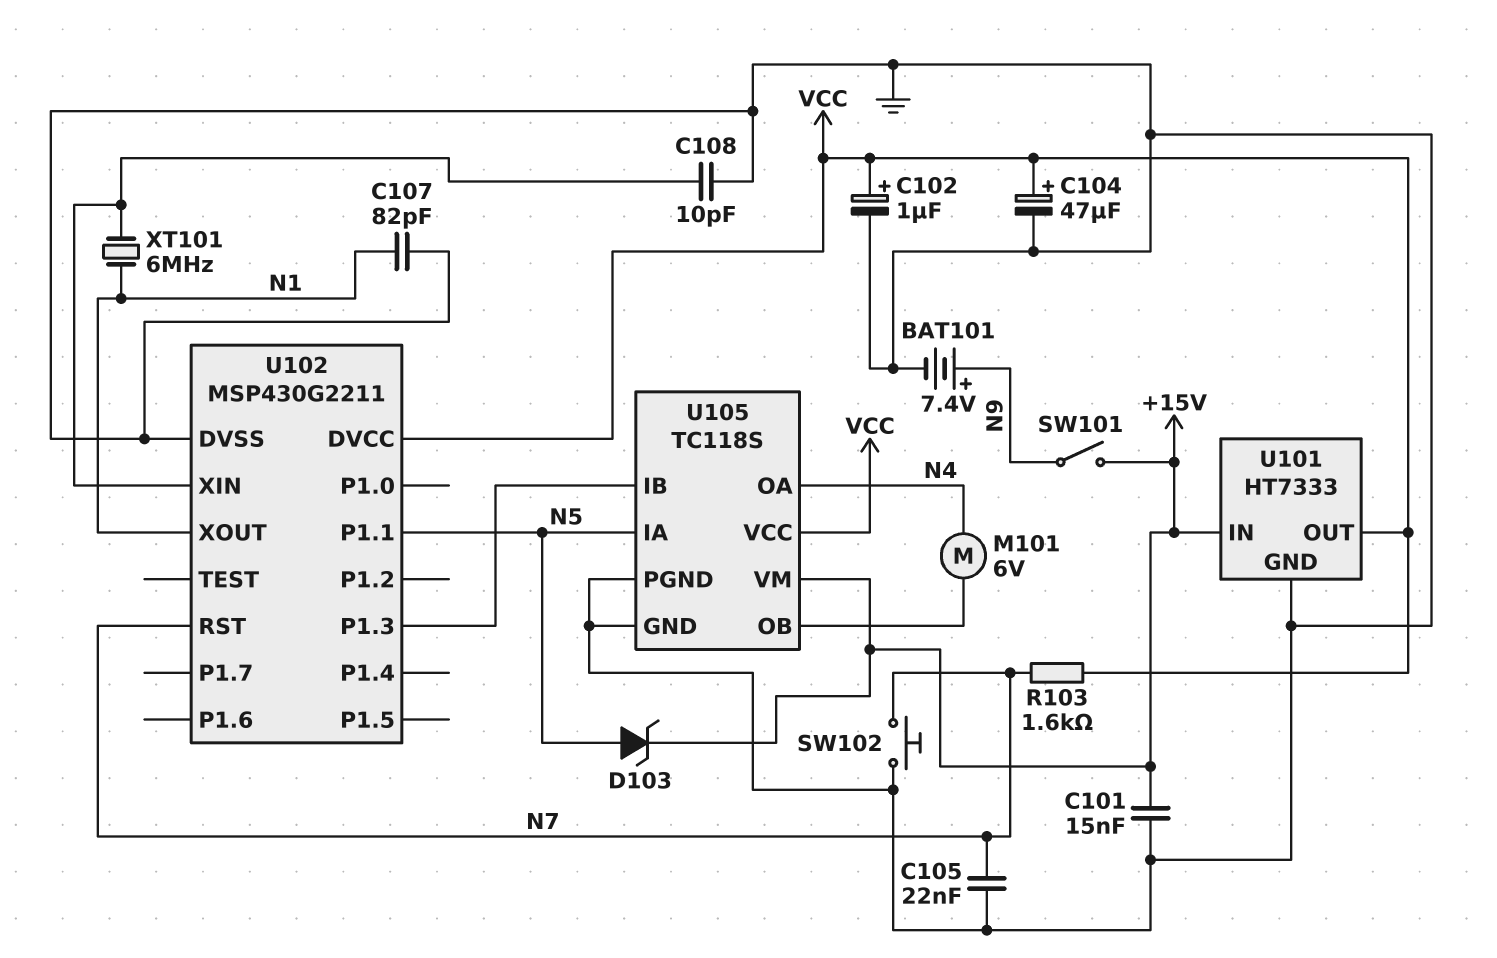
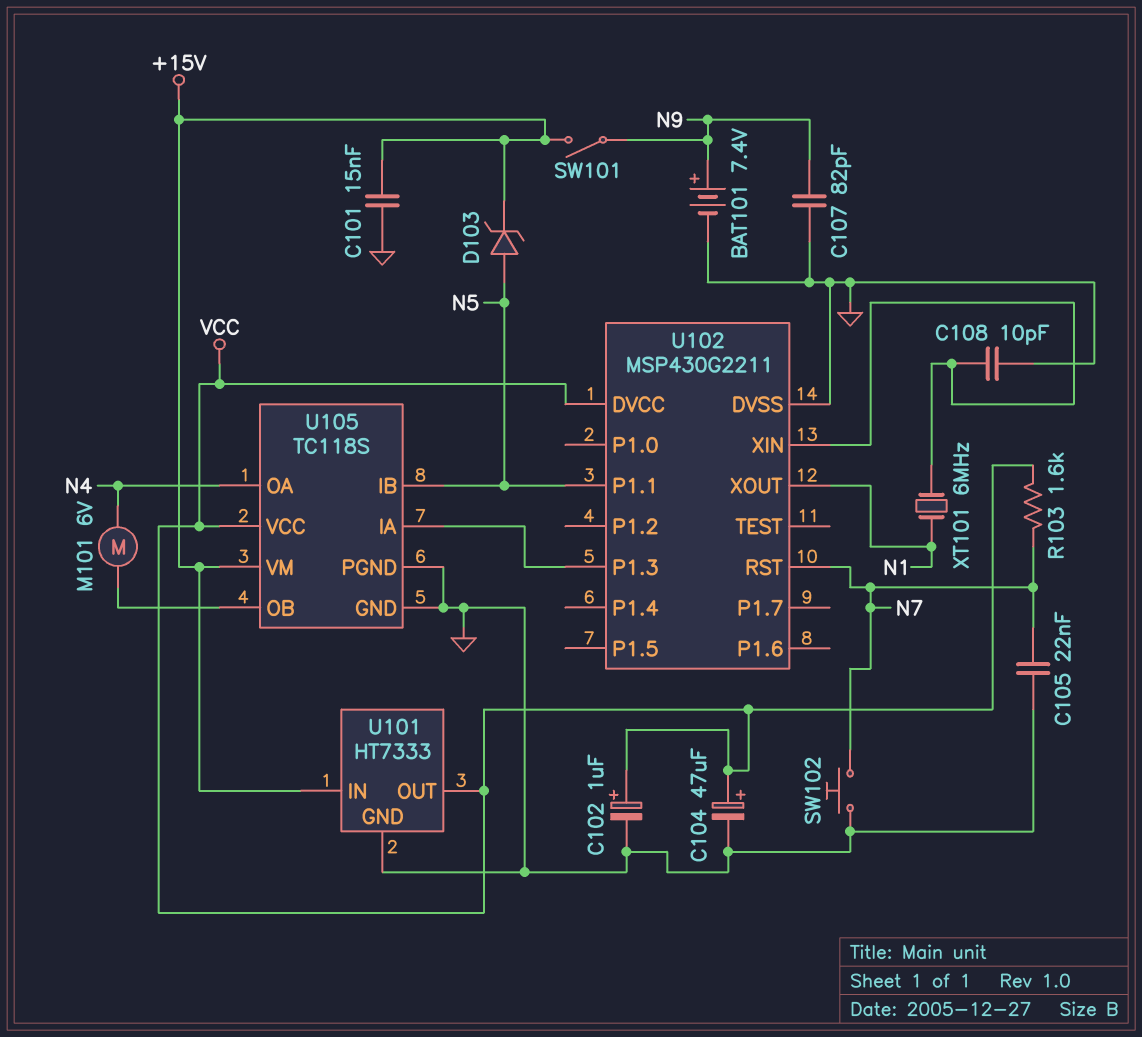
C107: 82pF (GND, N1) -> 82pF (GND, N9)
U105 pin IA: N5 -> U102/P1.3
U105 pin IB: U102/P1.3 -> N5

